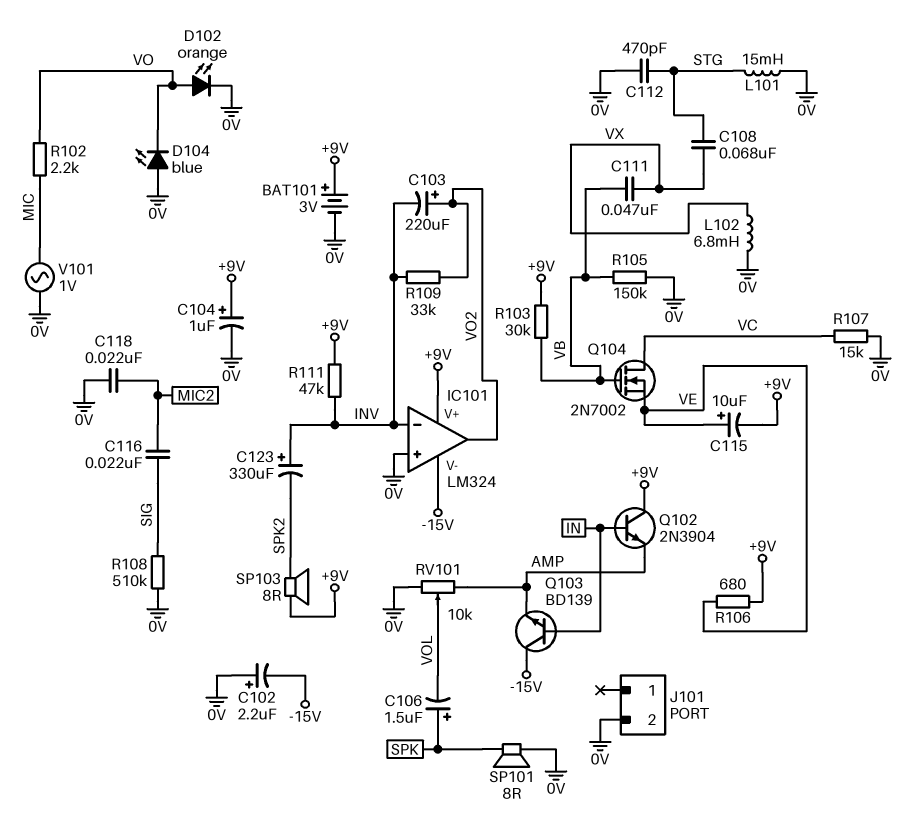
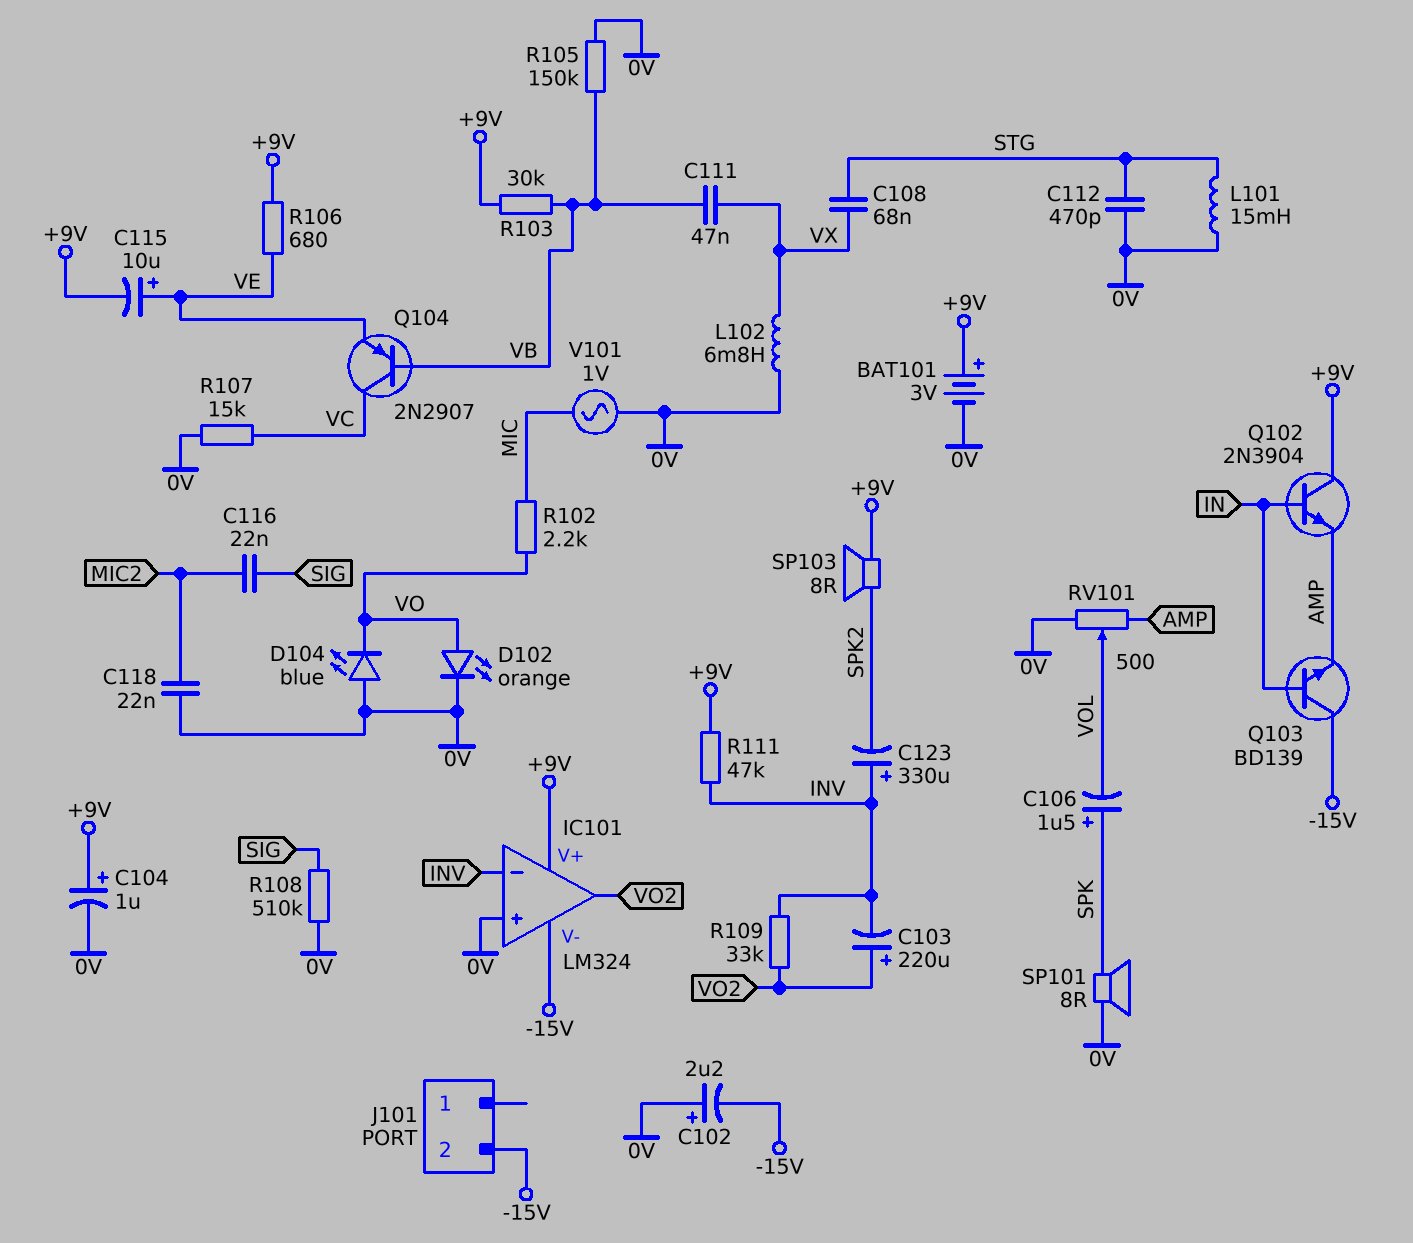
J101 pin 2: 0V -> -15V
Q104: NMOS 2N7002 (G VB, D VC, S VE) -> PNP 2N2907 (B VB, C VC, E VE)
RV101: 10k (0V, AMP, wiper VOL) -> 500 (0V, AMP, wiper VOL)

